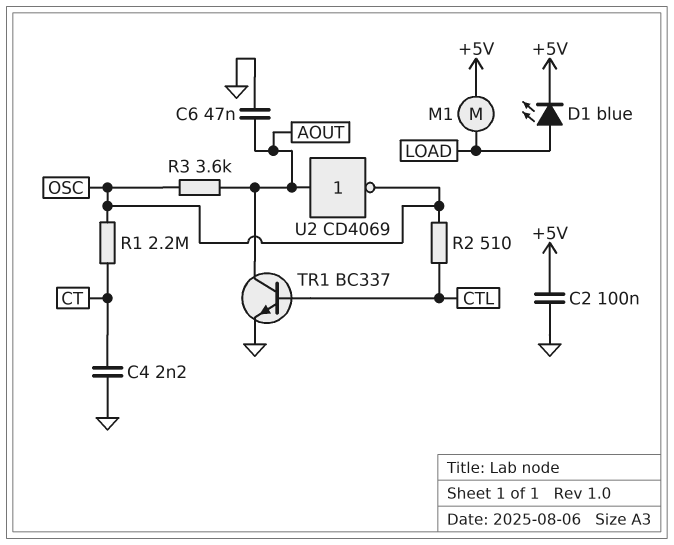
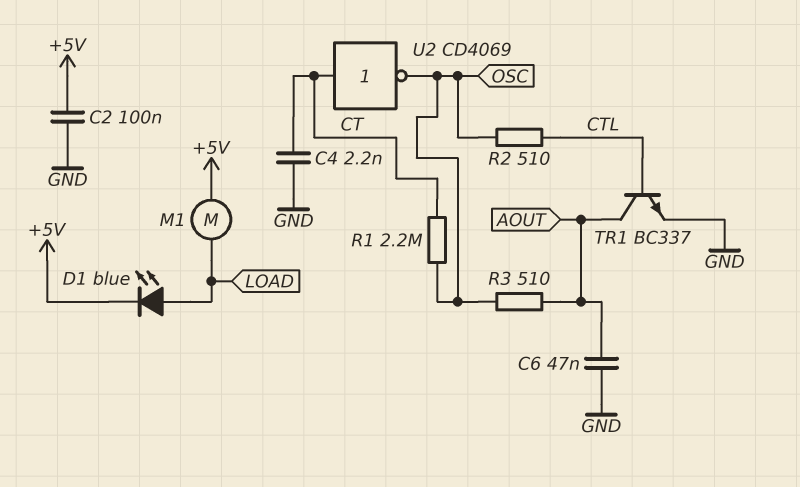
R3: 3.6k (AOUT, OSC) -> 510 (AOUT, OSC)
U2: NOT CD4069 (in AOUT, out OSC) -> NOT CD4069 (in CT, out OSC)

